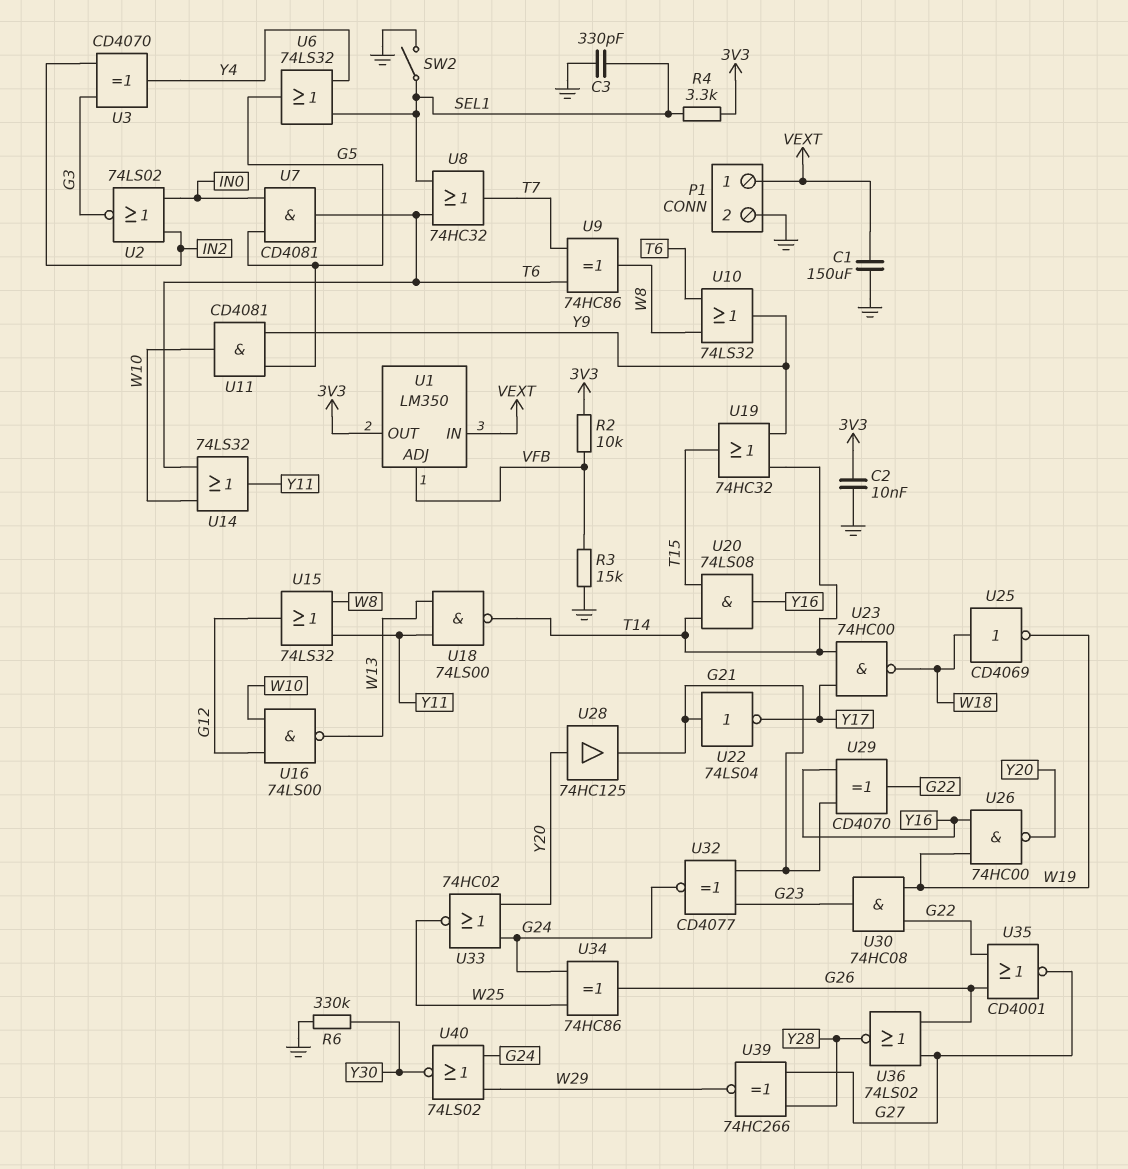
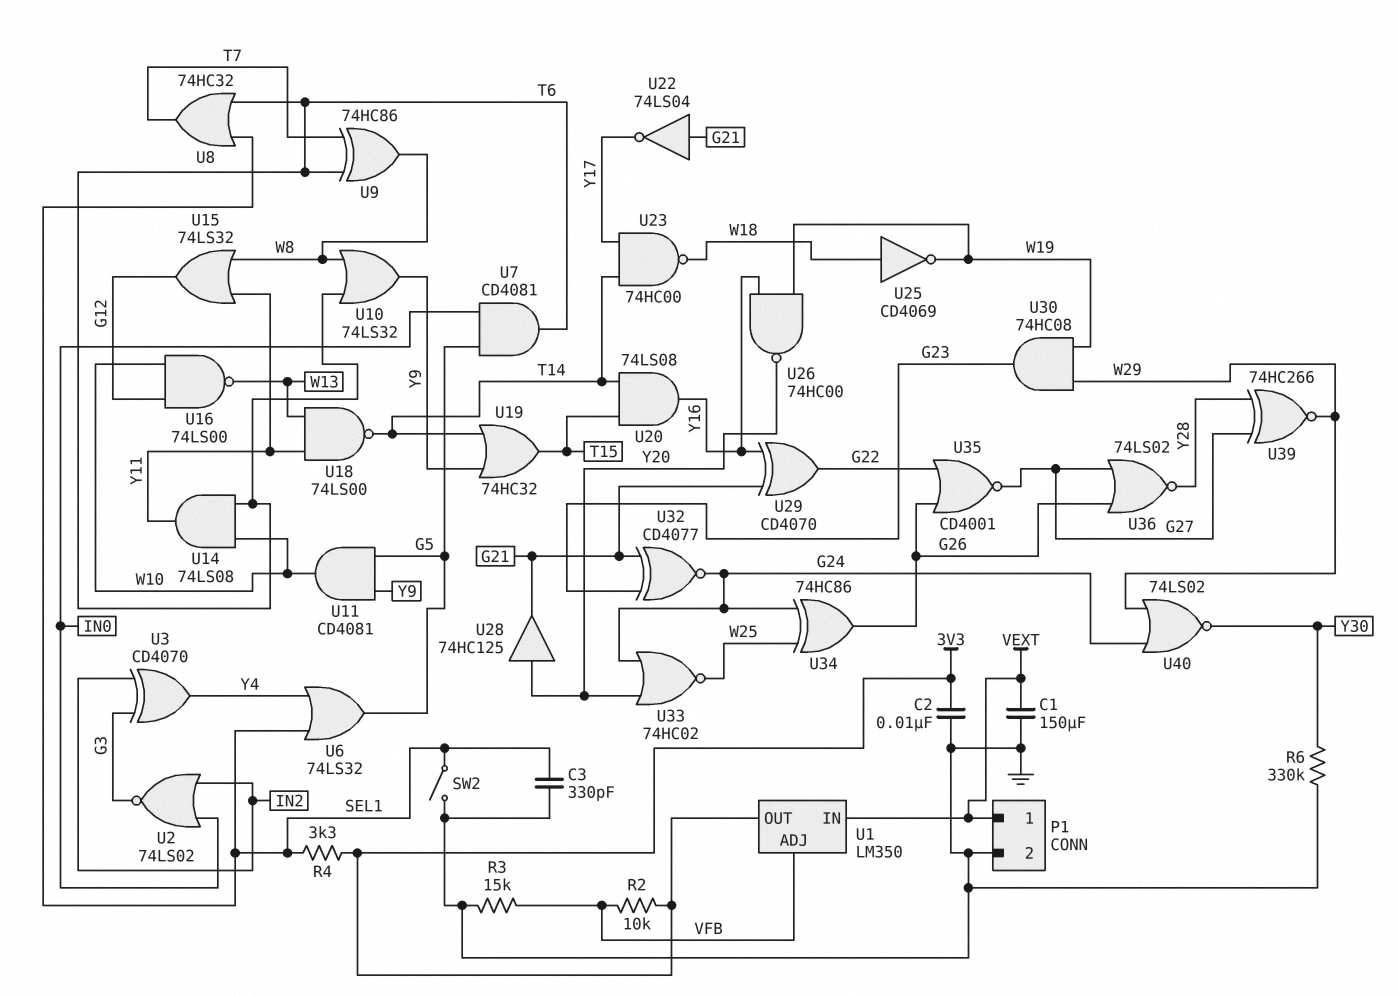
U14: OR 74LS32 (in T6, in W10, out Y11) -> AND 74LS08 (in T6, in W10, out Y11)
U30: AND 74HC08 (in G22, in W19, out G23) -> AND 74HC08 (in W19, in W29, out G23)

